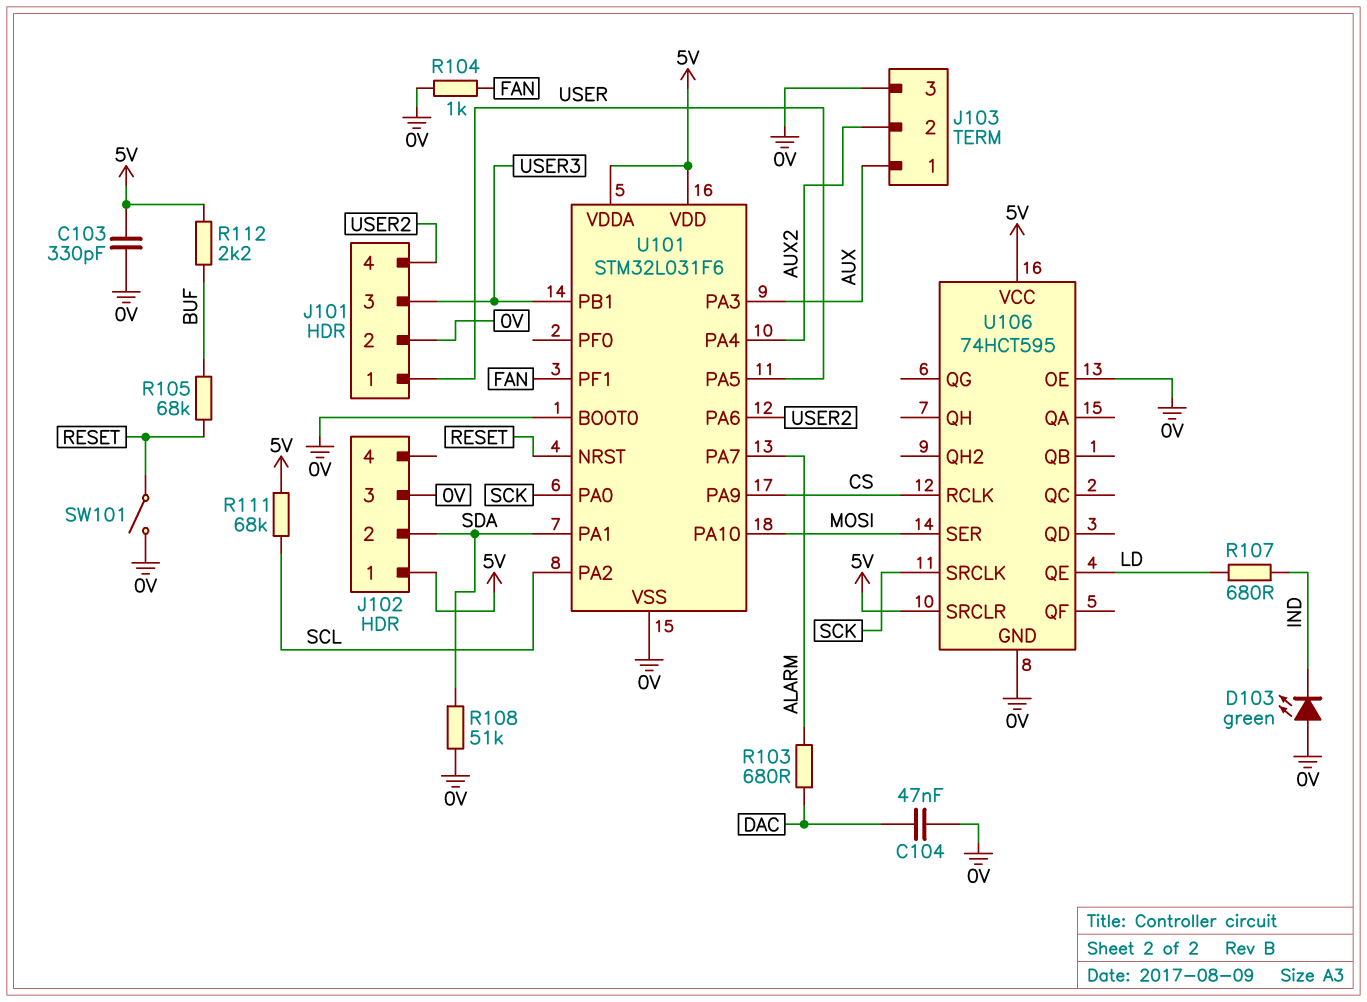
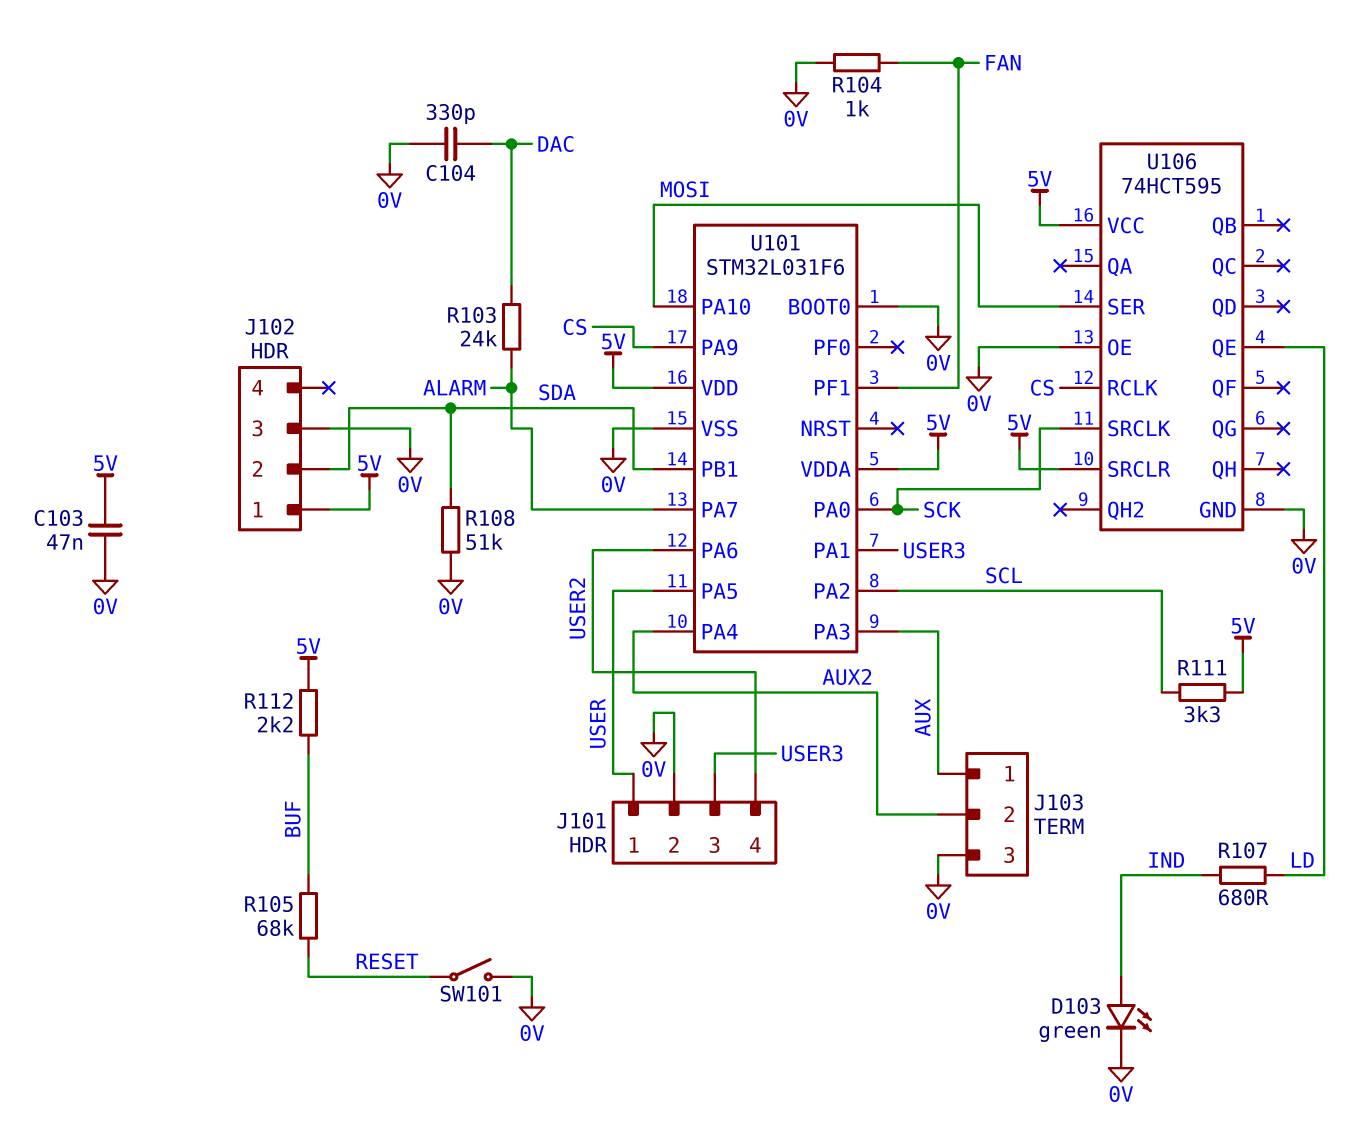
C103: 330pF (0V, 5V) -> 47nF (0V, 5V)
C104: 47nF (0V, DAC) -> 330pF (0V, DAC)
D103: LED green (A 0V, K IND) -> LED green (A IND, K 0V)
R103: 680 (ALARM, DAC) -> 24k (ALARM, DAC)
R111: 68k (5V, SCL) -> 3.3k (5V, SCL)
U101 pin NRST: RESET -> none
U101 pin PA1: SDA -> USER3
U101 pin PB1: USER3 -> SDA

